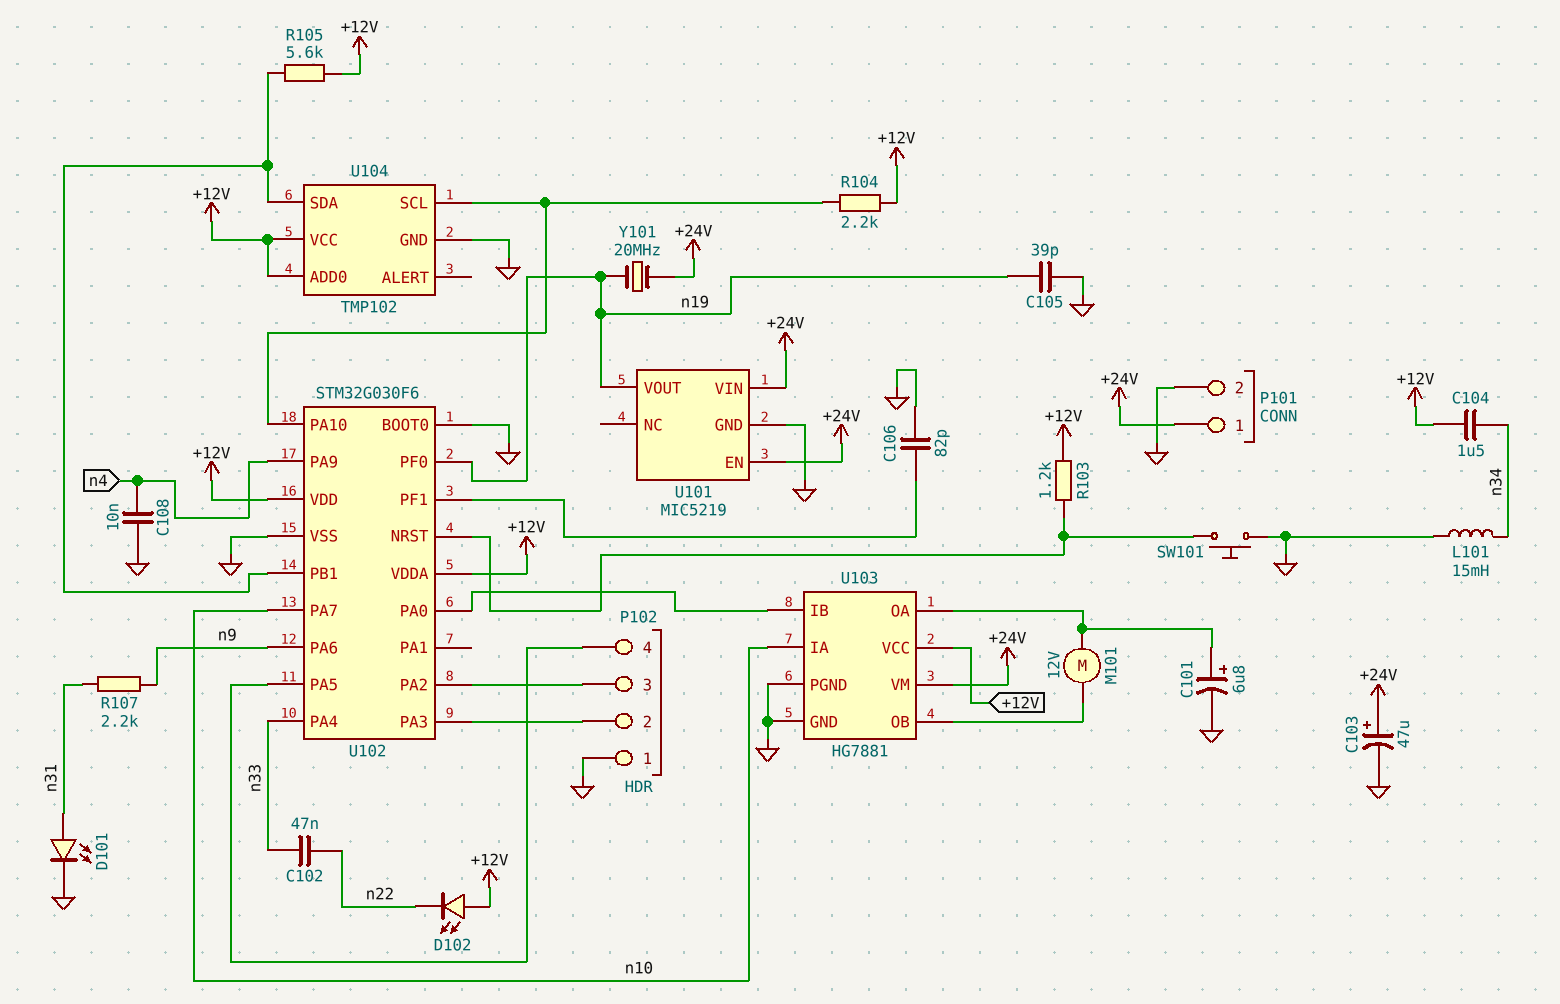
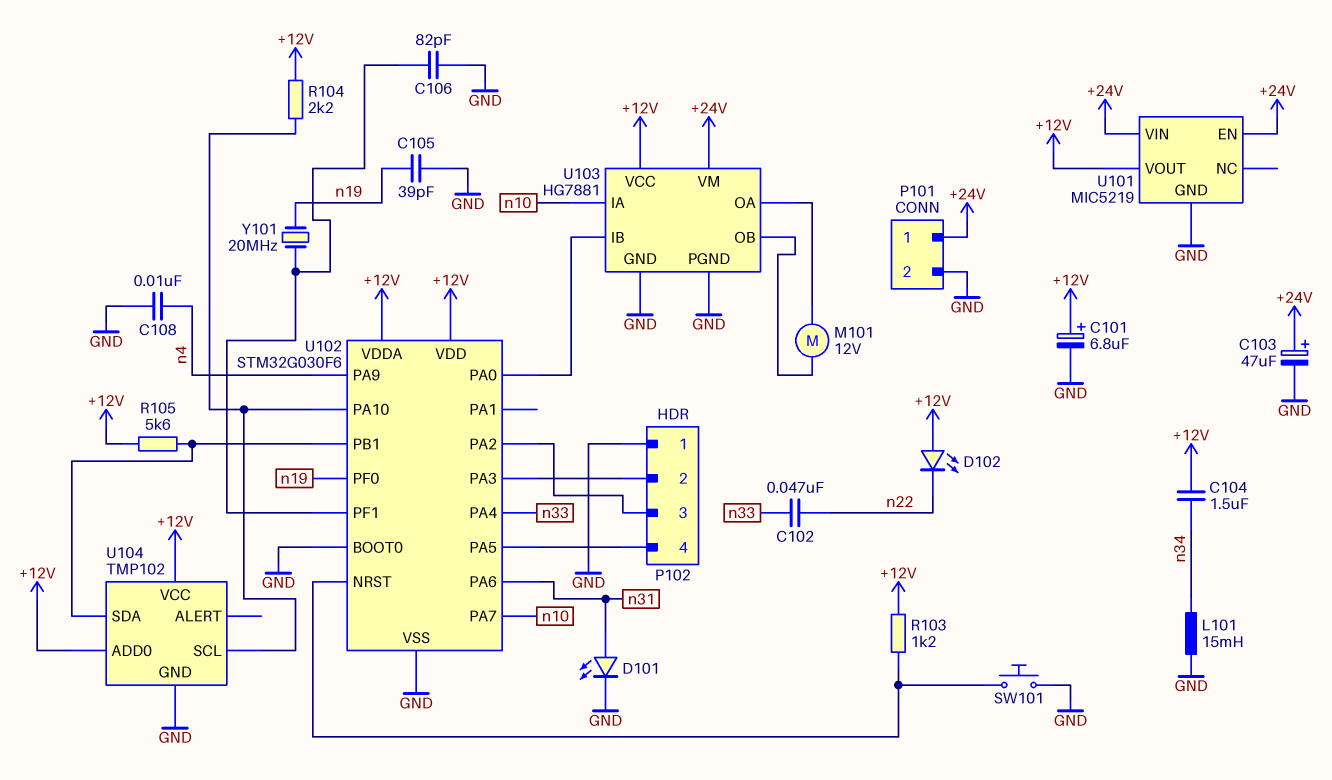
C101: 6.8uF (plus U103/OA, minus GND) -> 6.8uF (plus +12V, minus GND)
R107: 2.2k (n9, n31) -> none
U101 pin VOUT: n19 -> +12V
U102 pin PA6: n9 -> n31
Y101: 20MHz (+24V, n19) -> 20MHz (U102/PF1, n19)

